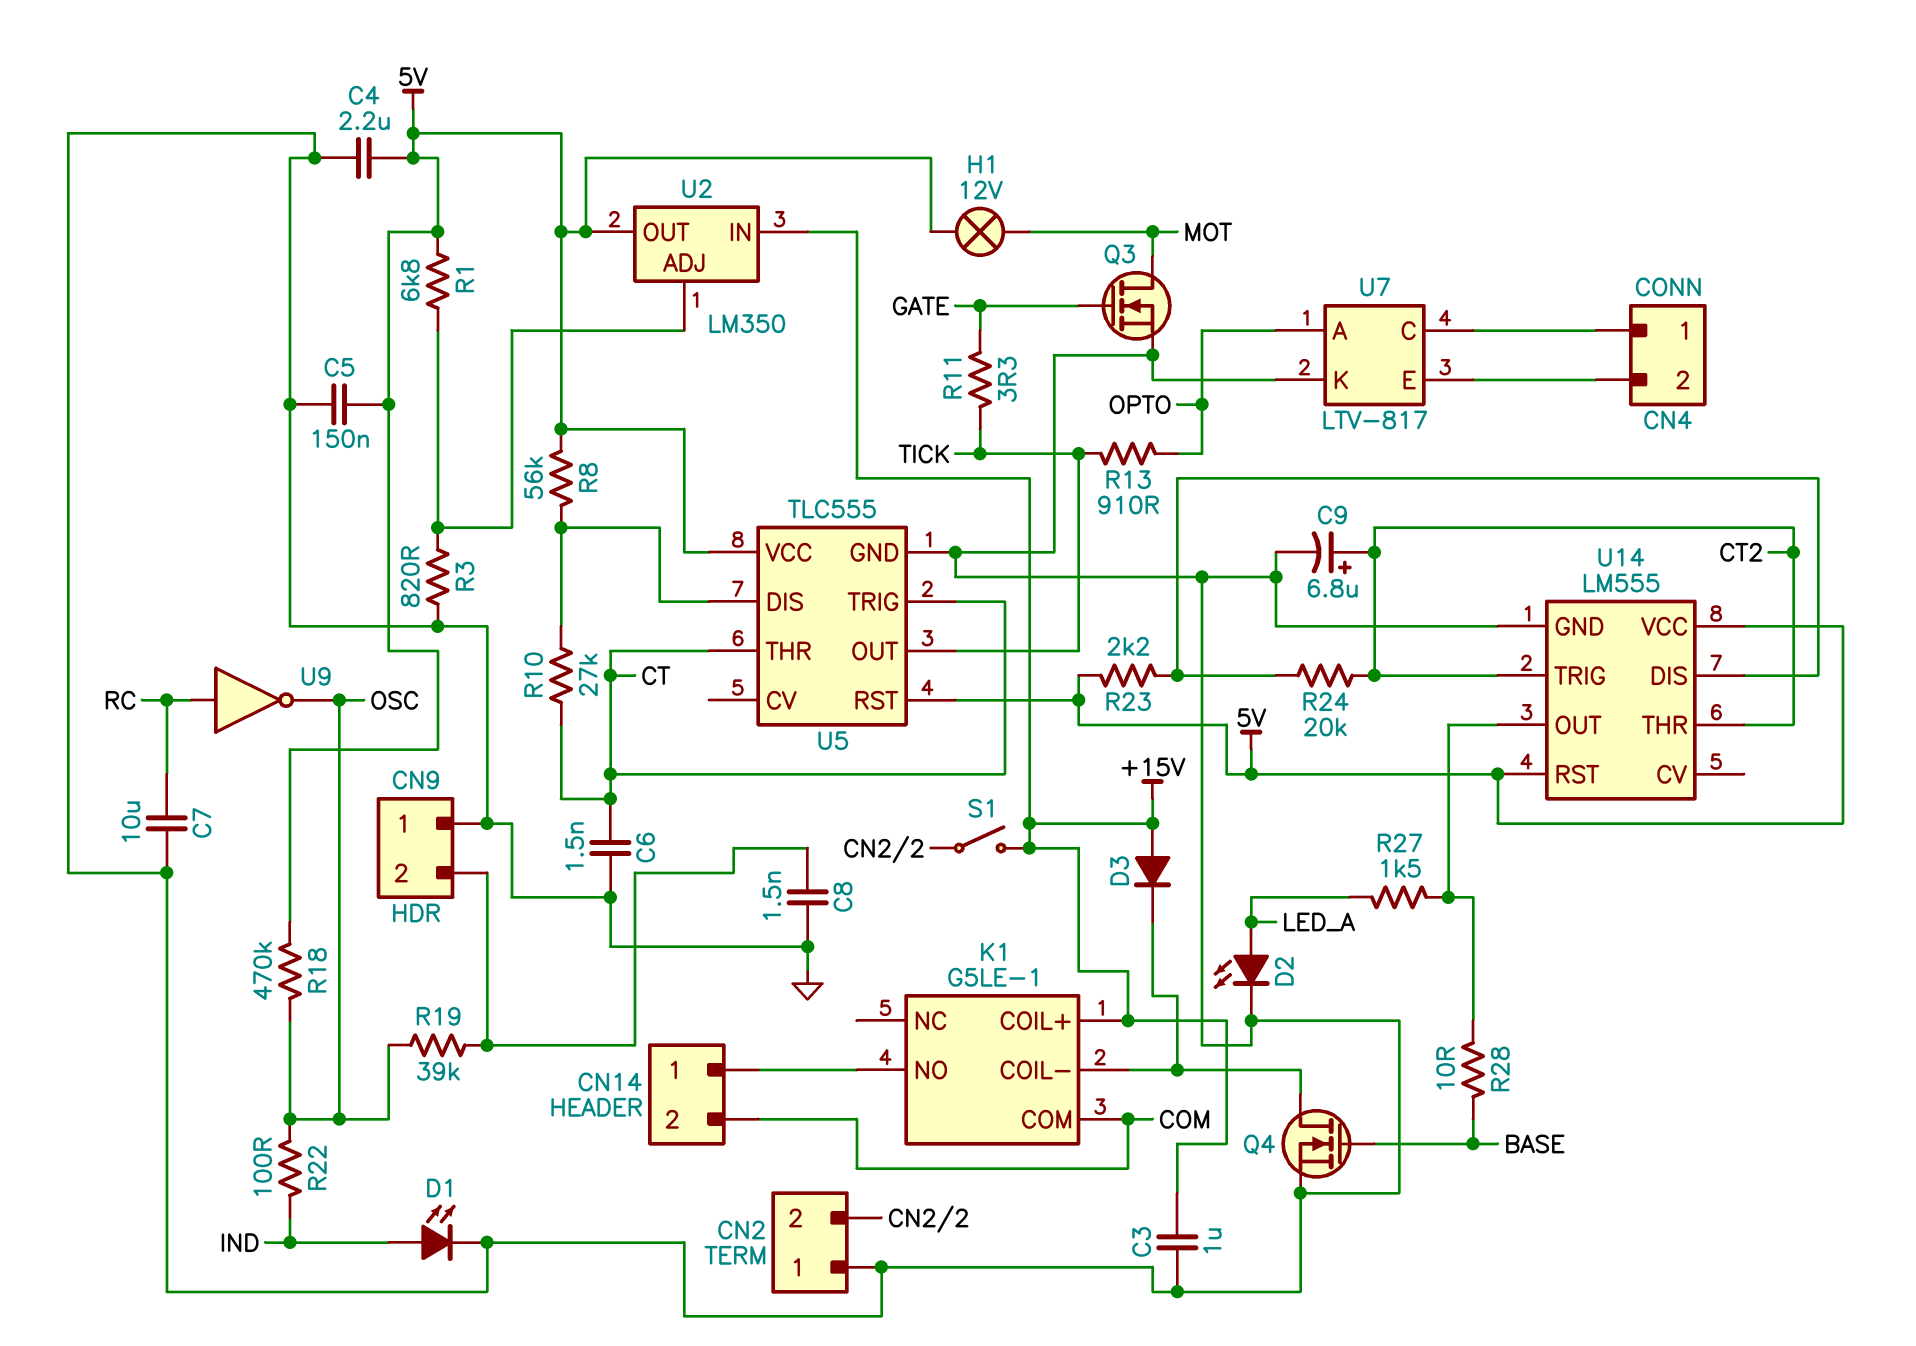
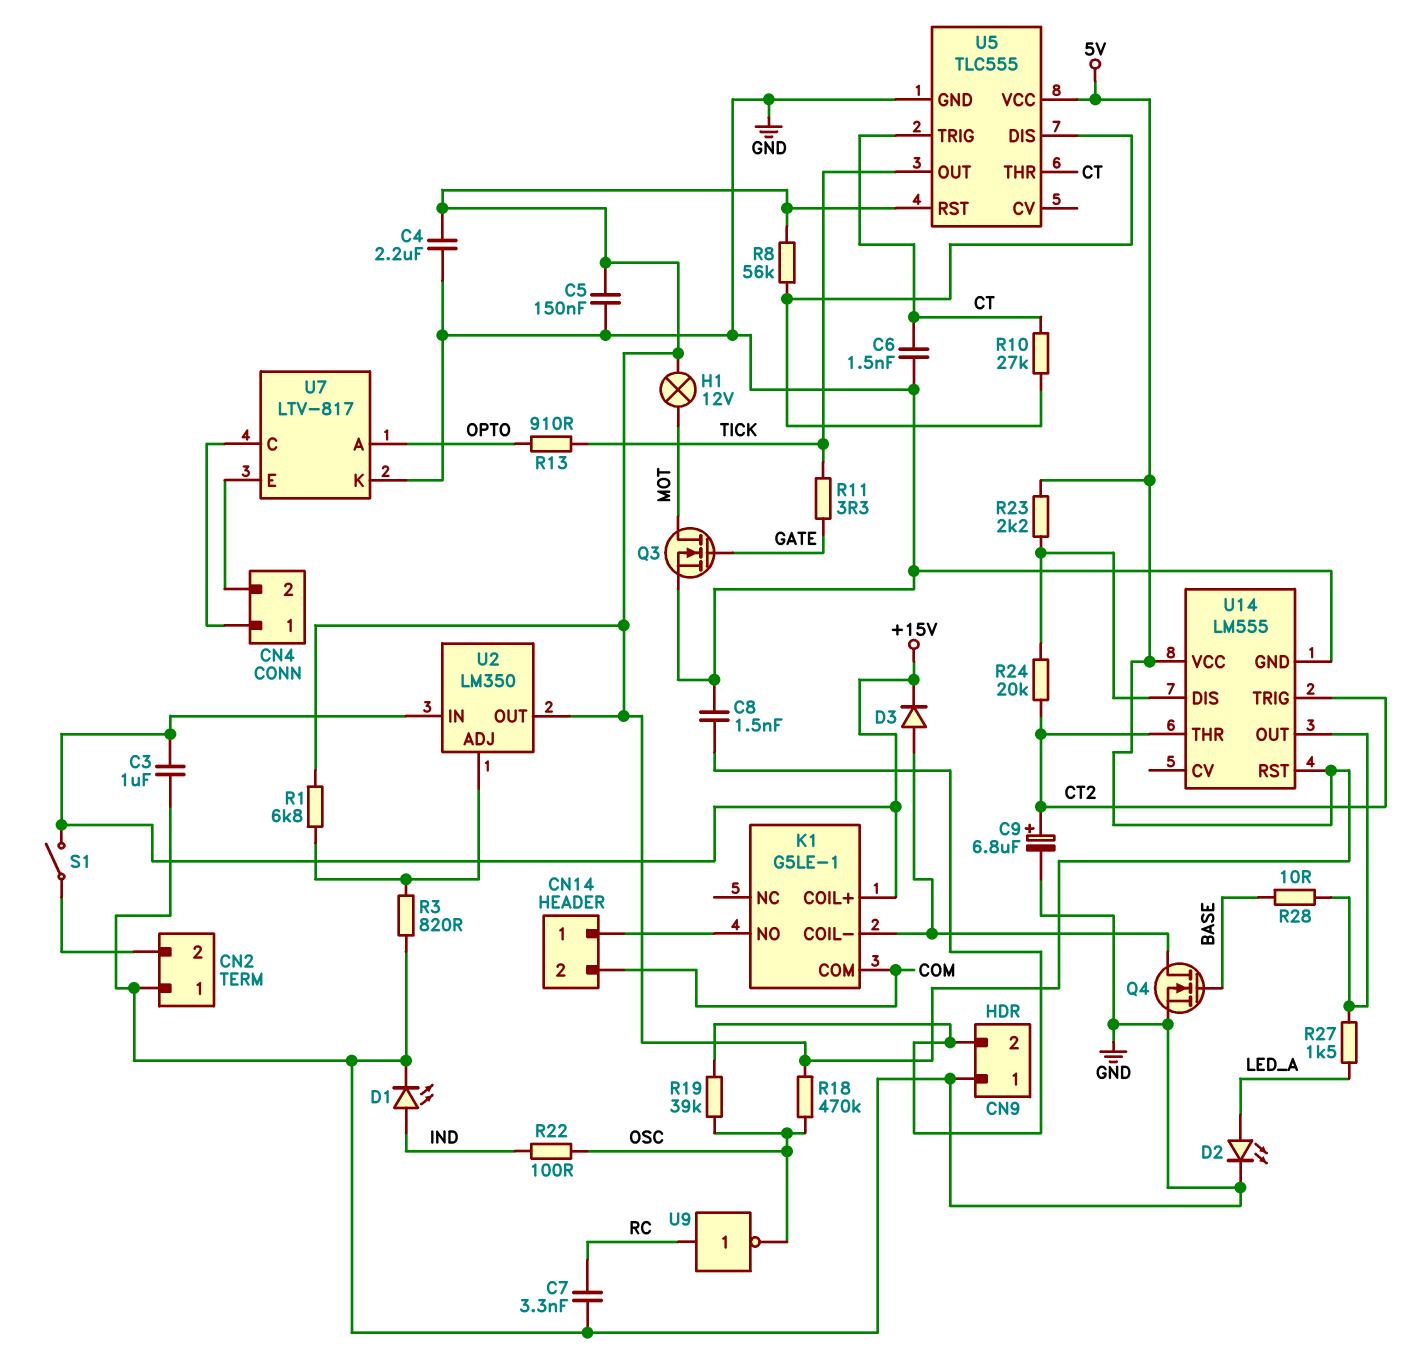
C7: 10uF (GND, RC) -> 3.3nF (GND, RC)
D3: diode (A +15V, K K1/COIL-) -> diode (A K1/COIL-, K +15V)

